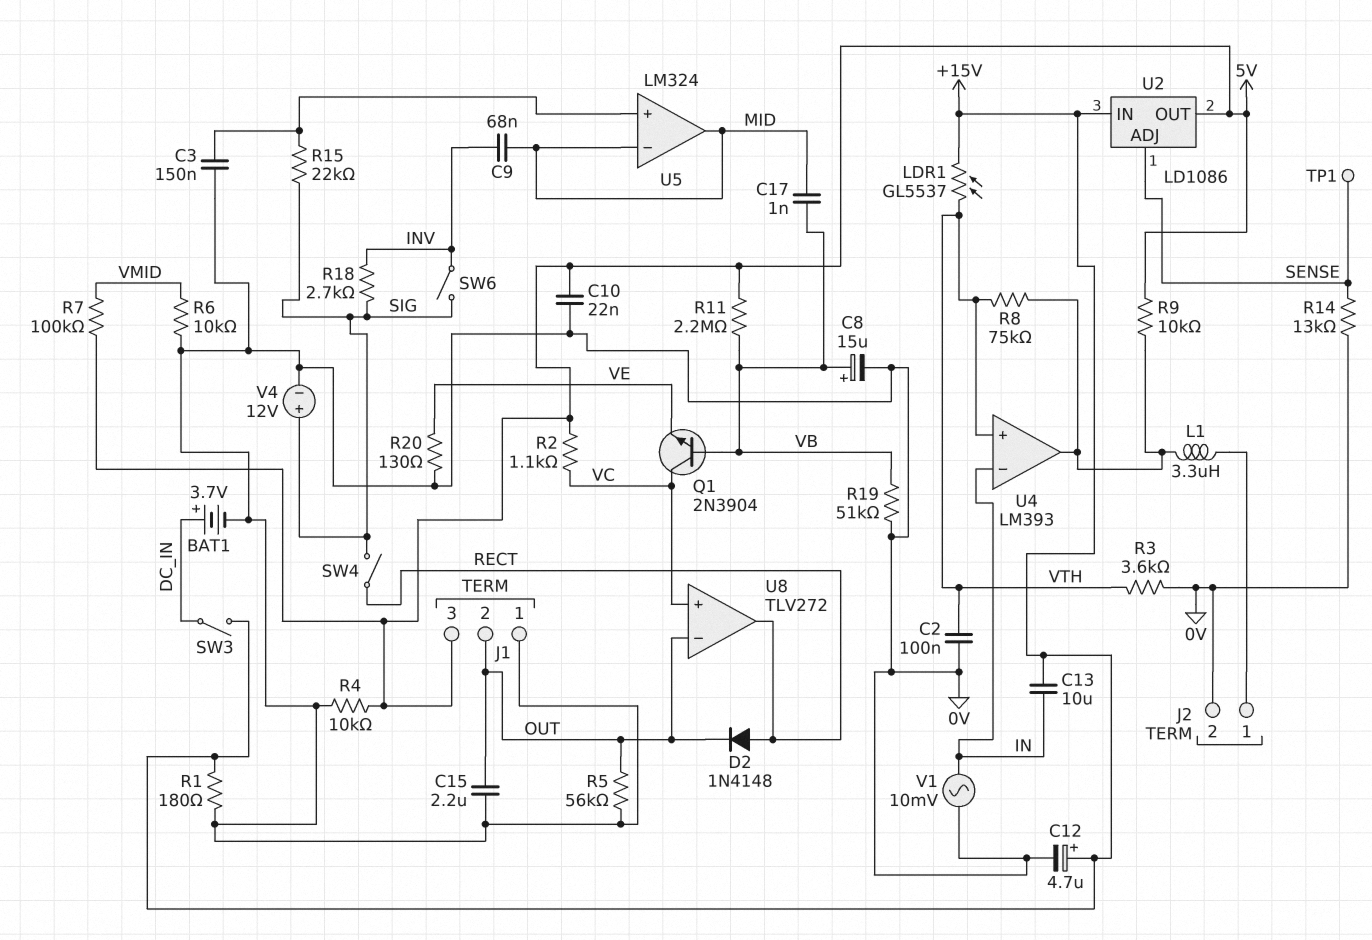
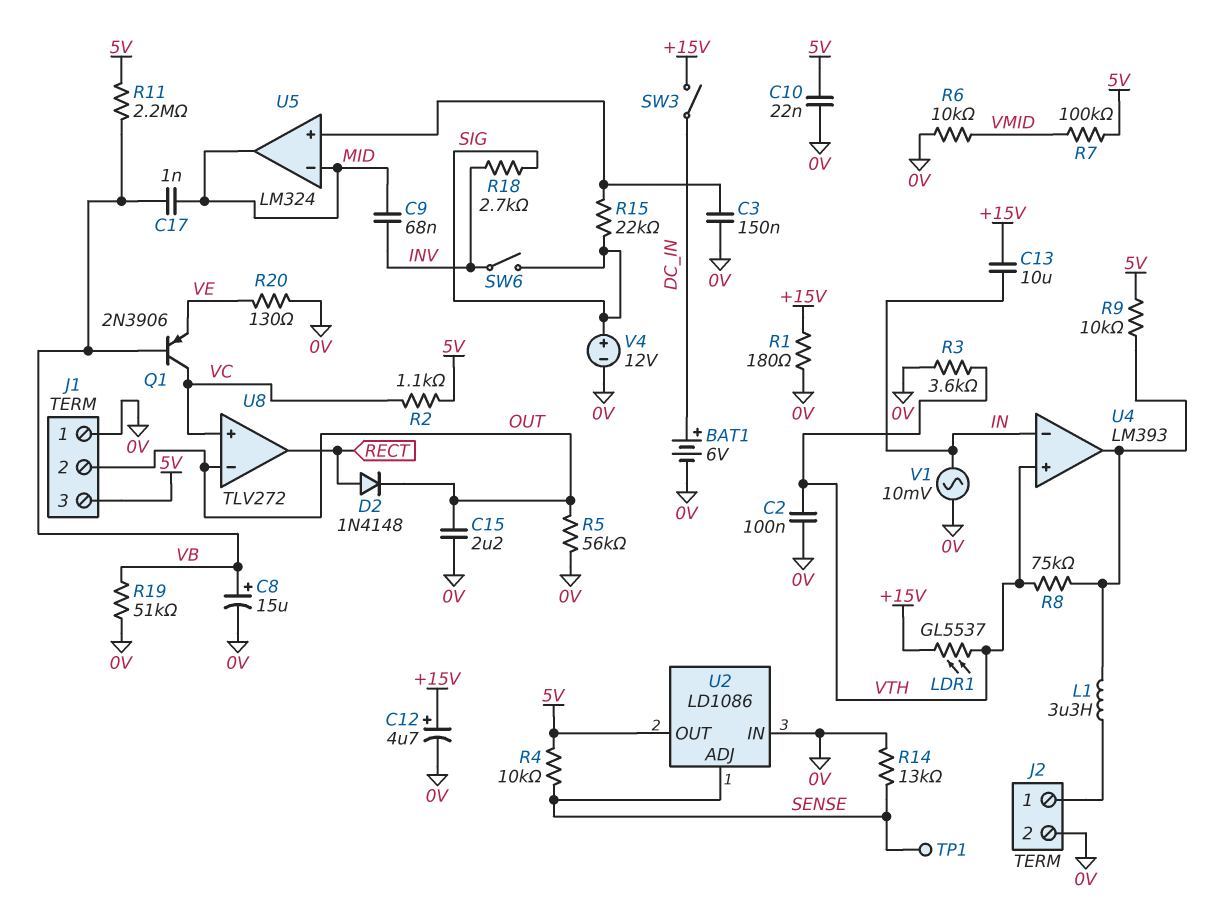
BAT1: 3.7V (plus DC_IN, minus 0V) -> 6V (plus DC_IN, minus 0V)
Q1: NPN 2N3904 (B VB, C VC, E VE) -> PNP 2N3906 (B VB, C VC, E VE)
R4: 10k (0V, 5V) -> 10k (5V, SENSE)
SW4: switch (RECT, SIG) -> none
U2 pin IN: +15V -> 0V

